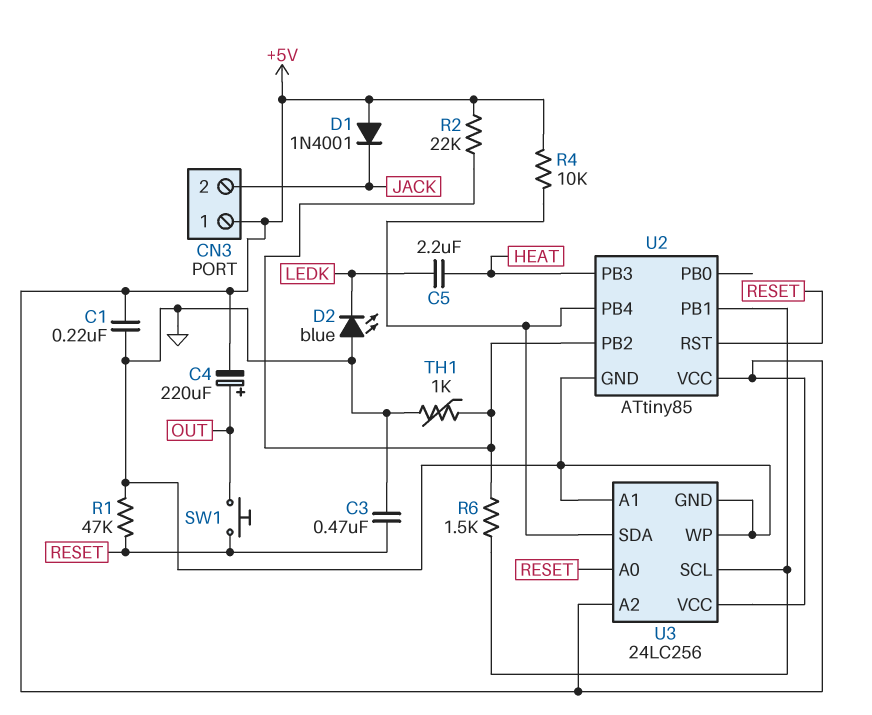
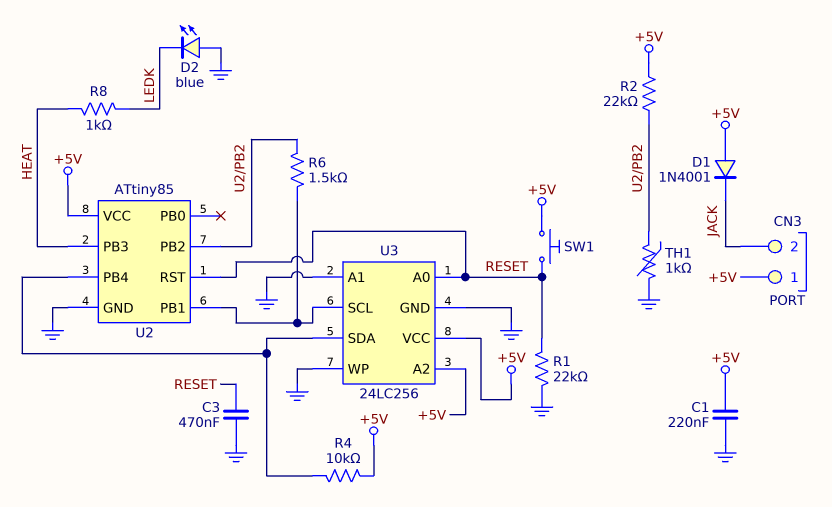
C4: 220uF (plus OUT, minus +5V) -> none
C5: 2.2uF (HEAT, LEDK) -> none
R1: 47k (GND, RESET) -> 22k (GND, RESET)
R8: none -> 1k (HEAT, LEDK)
SW1: button (OUT, RESET) -> button (+5V, RESET)

